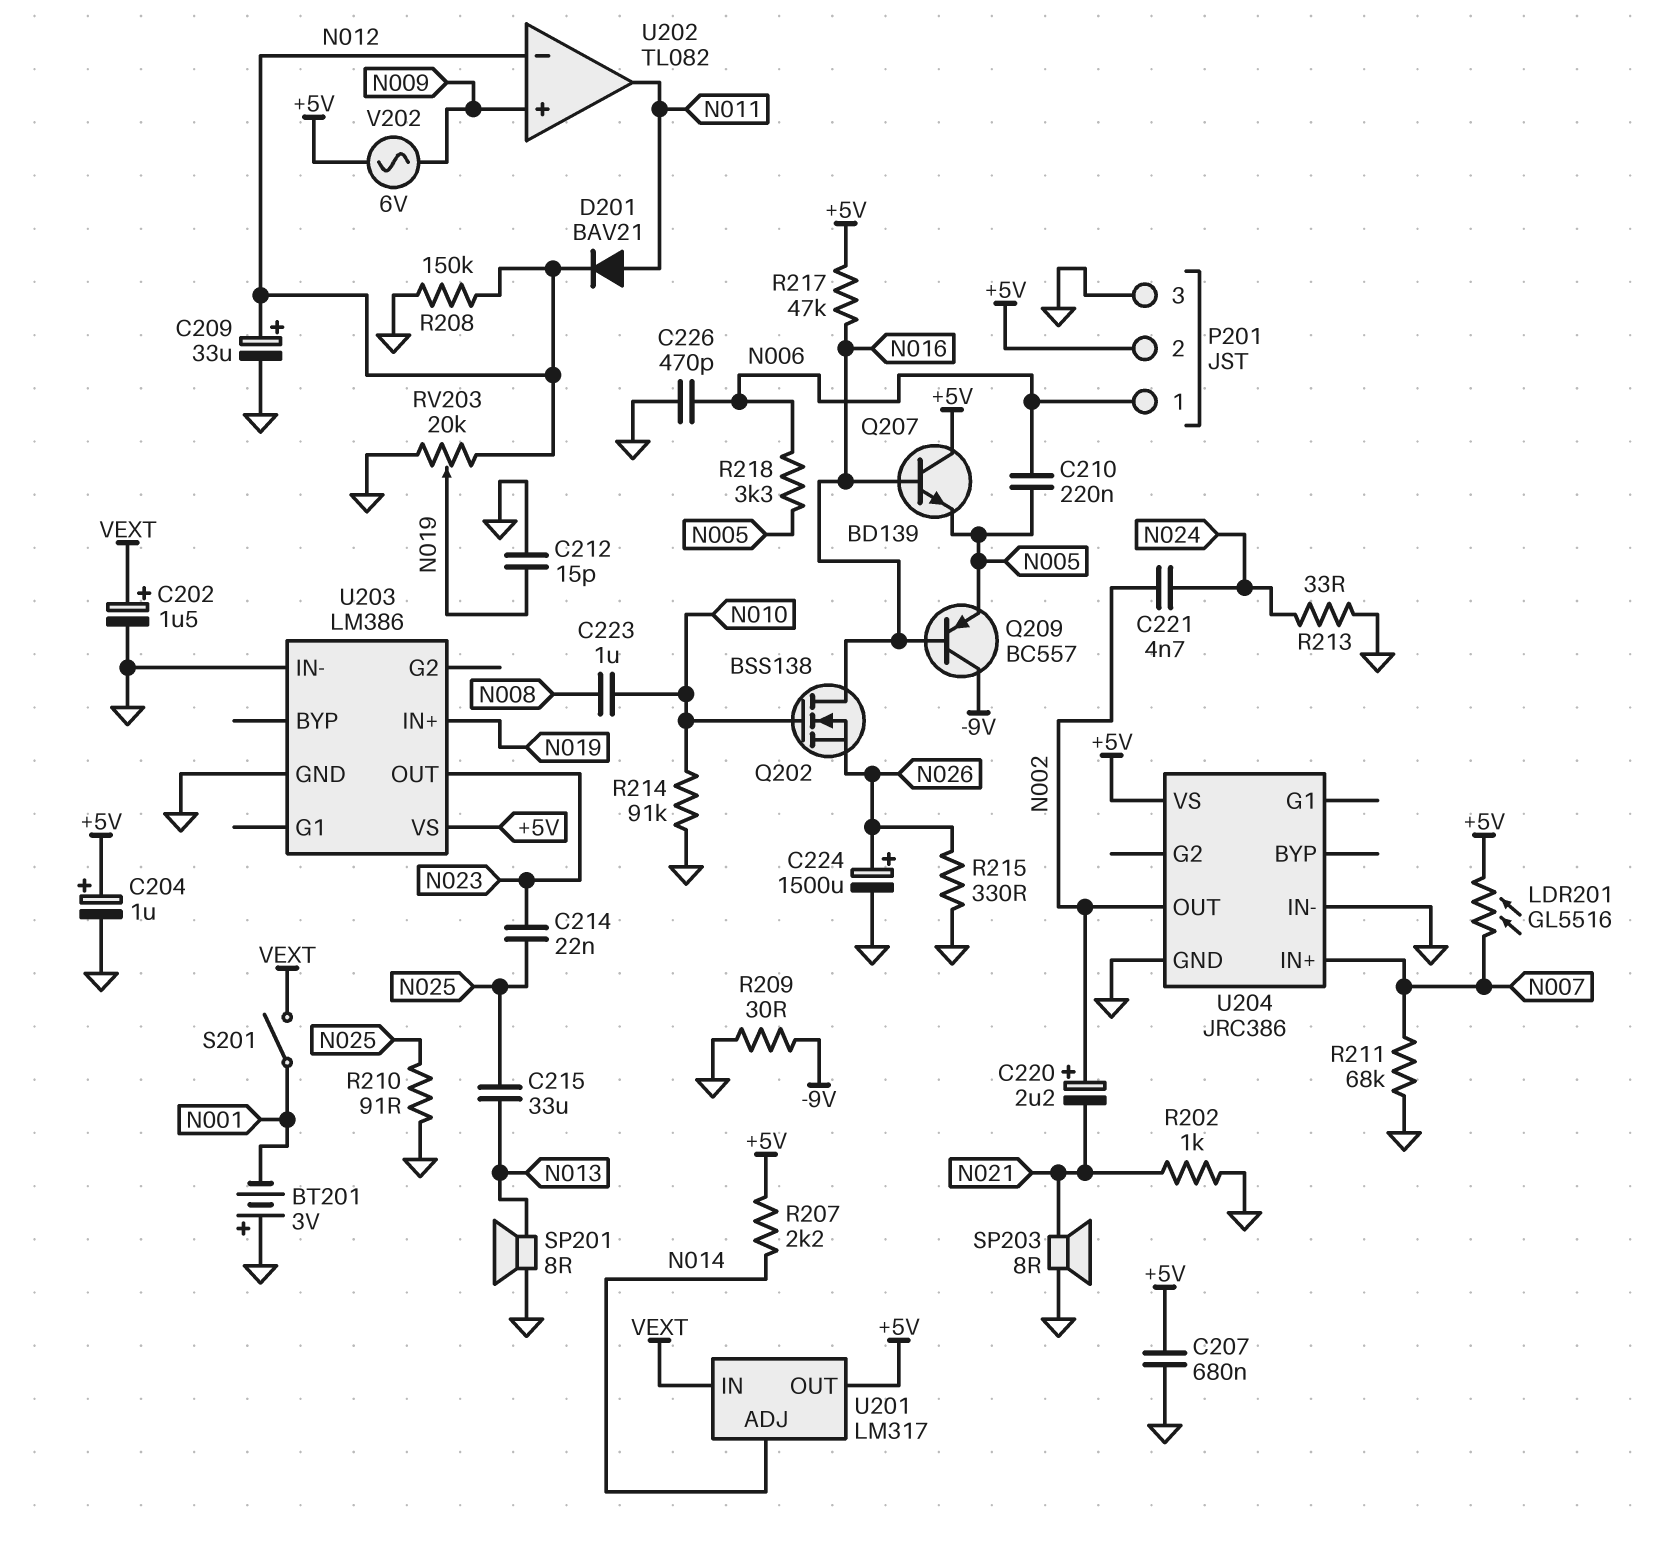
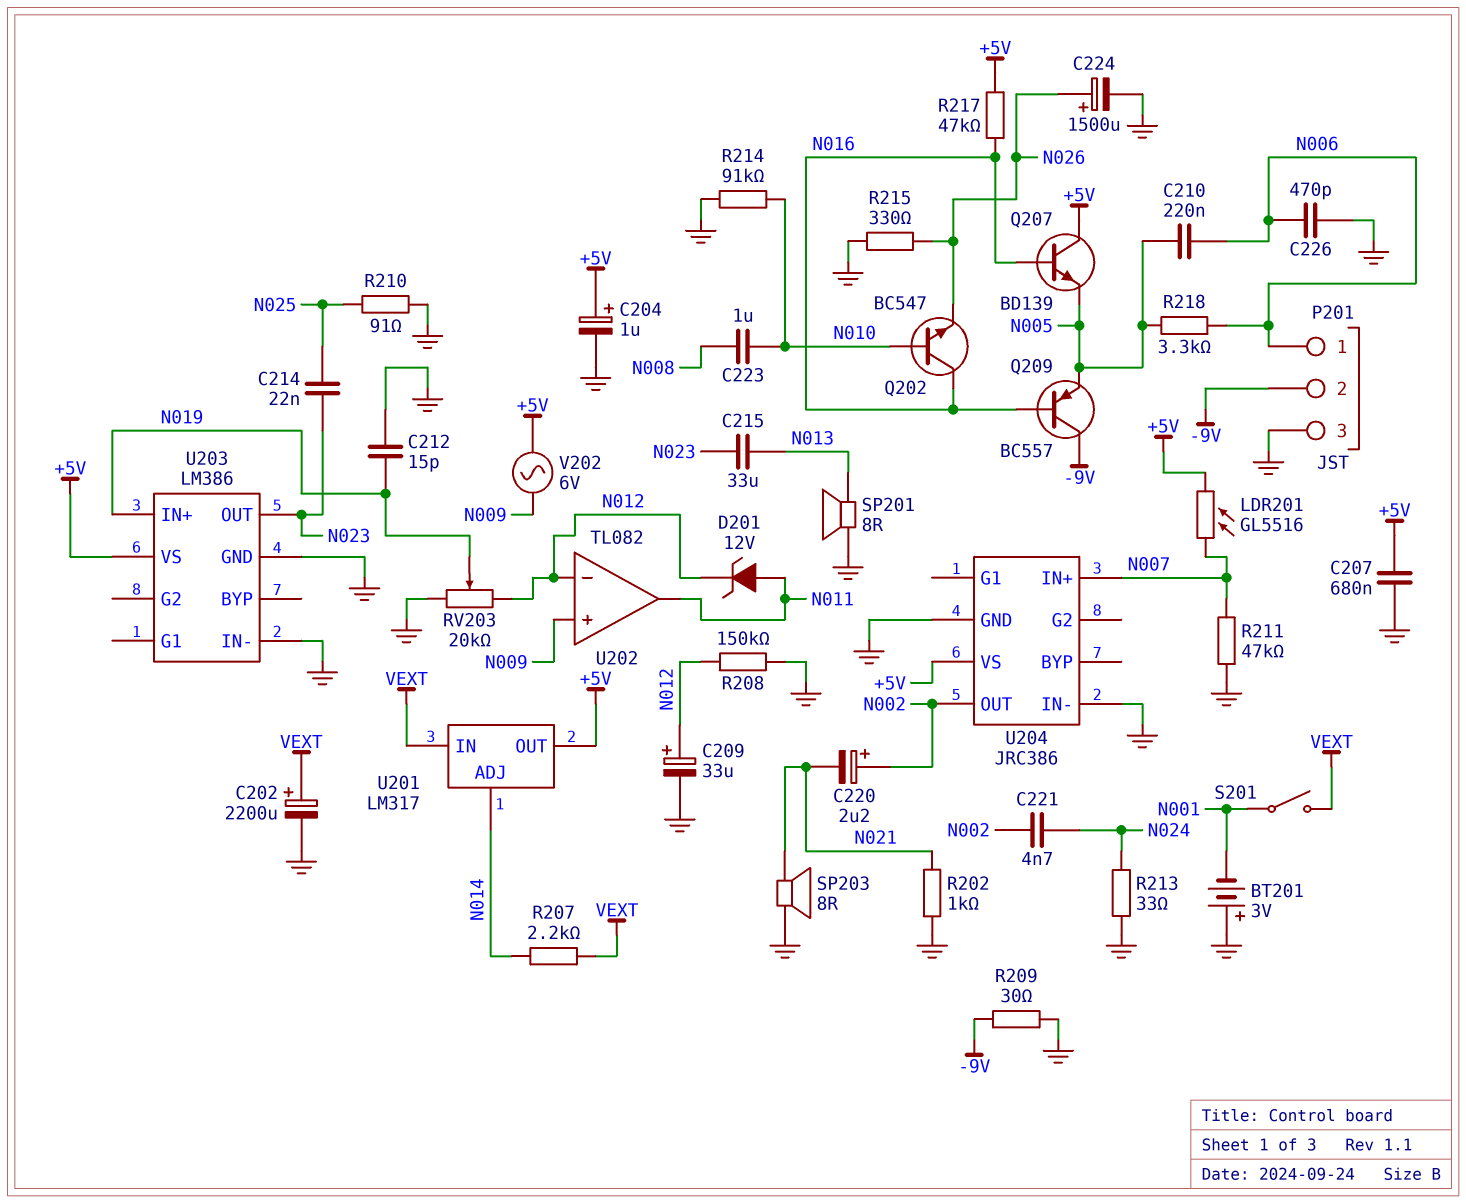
C202: 1.5uF (plus VEXT, minus GND) -> 2200uF (plus VEXT, minus GND)
C215: 33uF (N013, N025) -> 33uF (N013, N023)
D201: diode BAV21 (A N011, K N012) -> zener 12V (A N011, K N012)
P201 pin 2: +5V -> -9V
Q202: NMOS BSS138 (G N010, D N016, S N026) -> NPN BC547 (B N010, C N016, E N026)
R207: 2.2k (+5V, N014) -> 2.2k (N014, VEXT)
R211: 68k (GND, N007) -> 47k (GND, N007)

